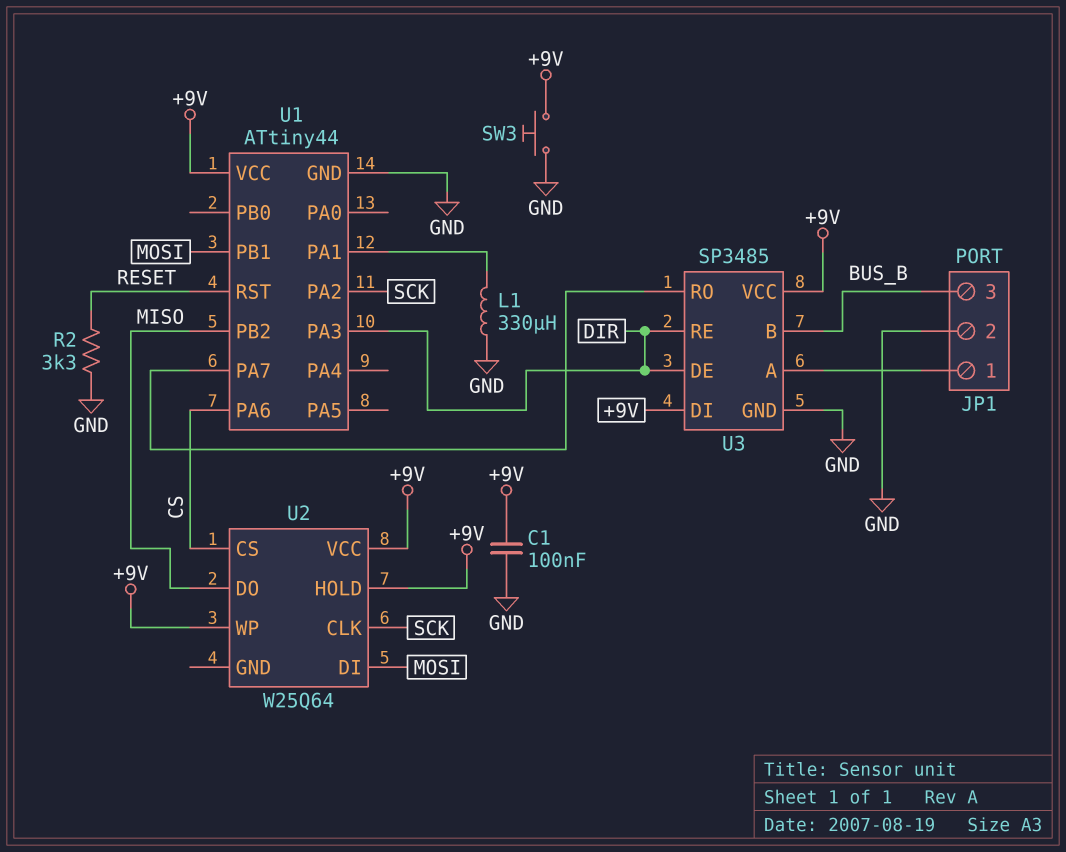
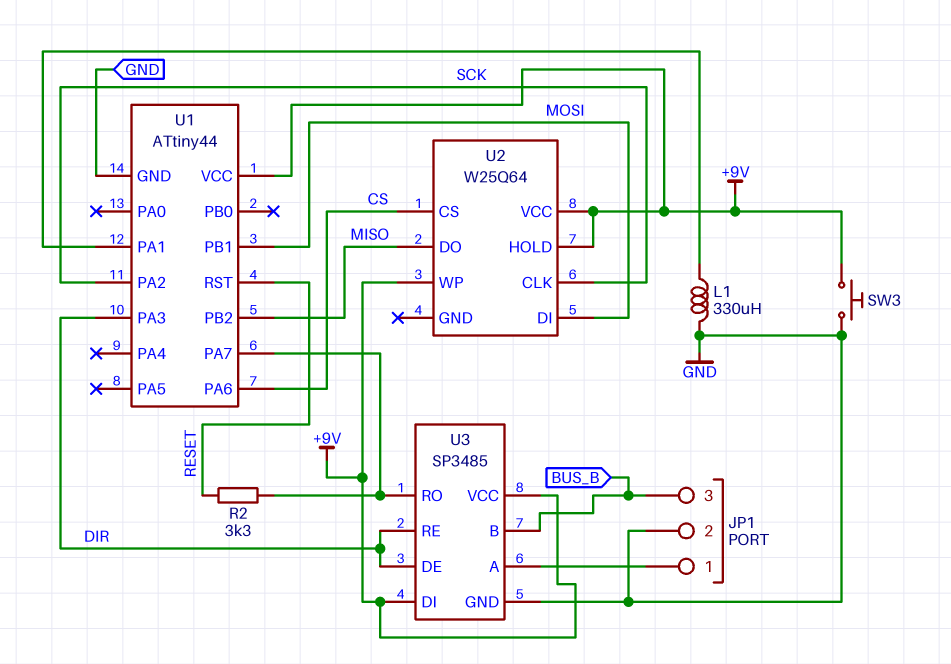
C1: 100nF (+9V, GND) -> none
R2: 3.3k (GND, RESET) -> 3.3k (RESET, U1/PA7)

